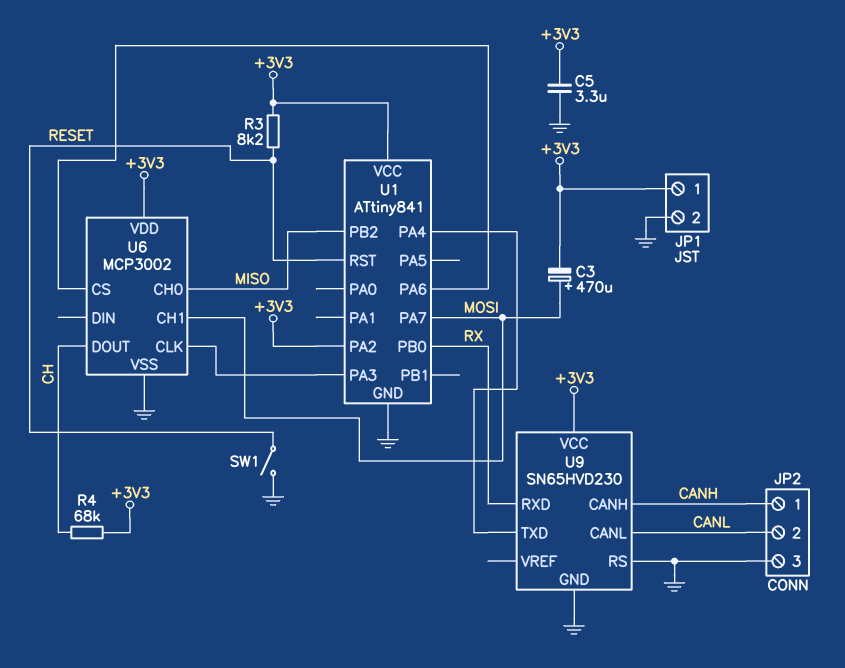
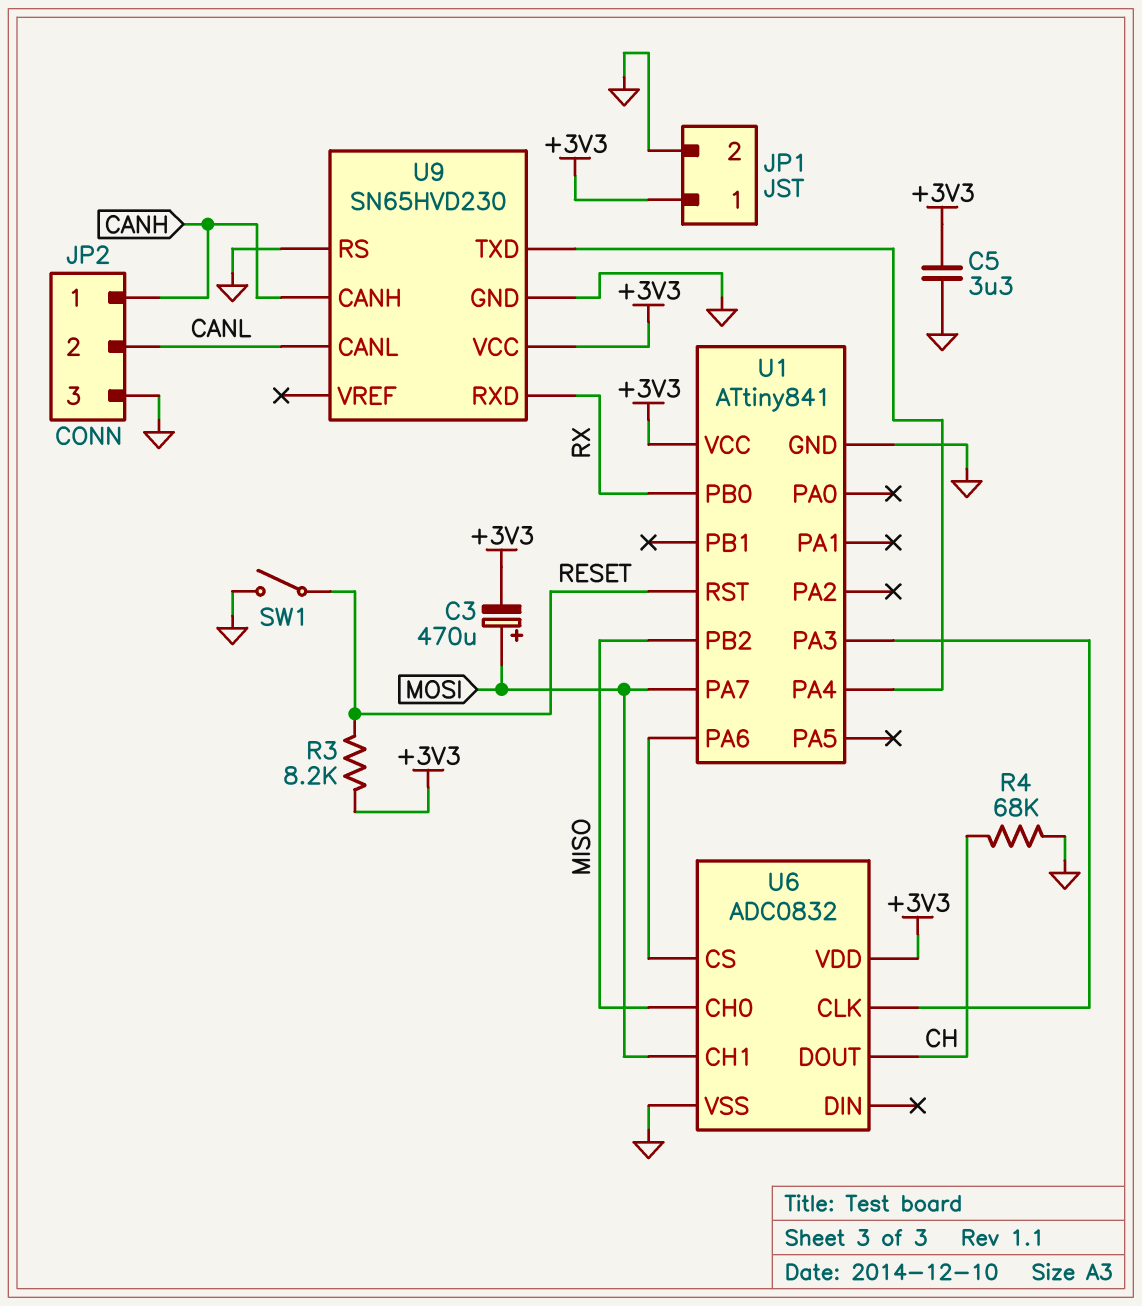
R4: 68k (+3V3, CH) -> 68k (CH, GND)
U1 pin PA2: +3V3 -> none
U6: MCP3002 -> ADC0832

